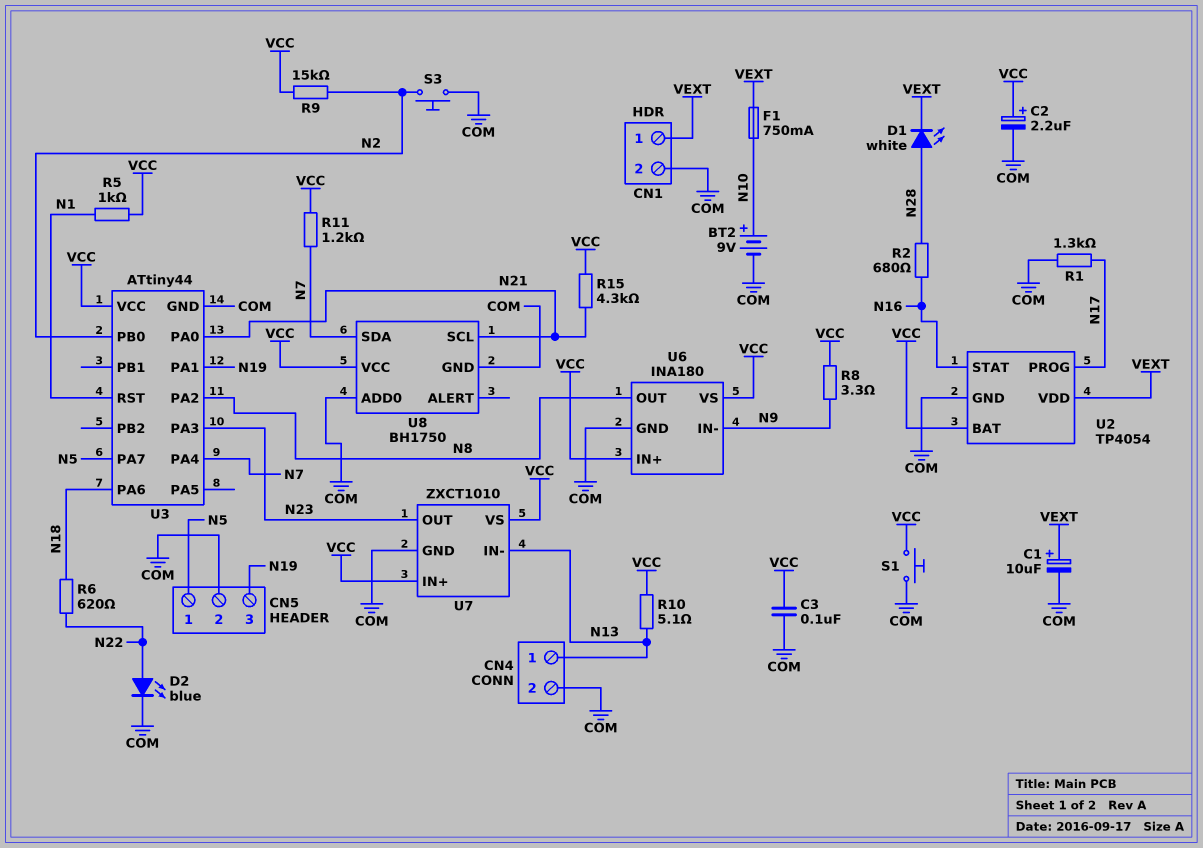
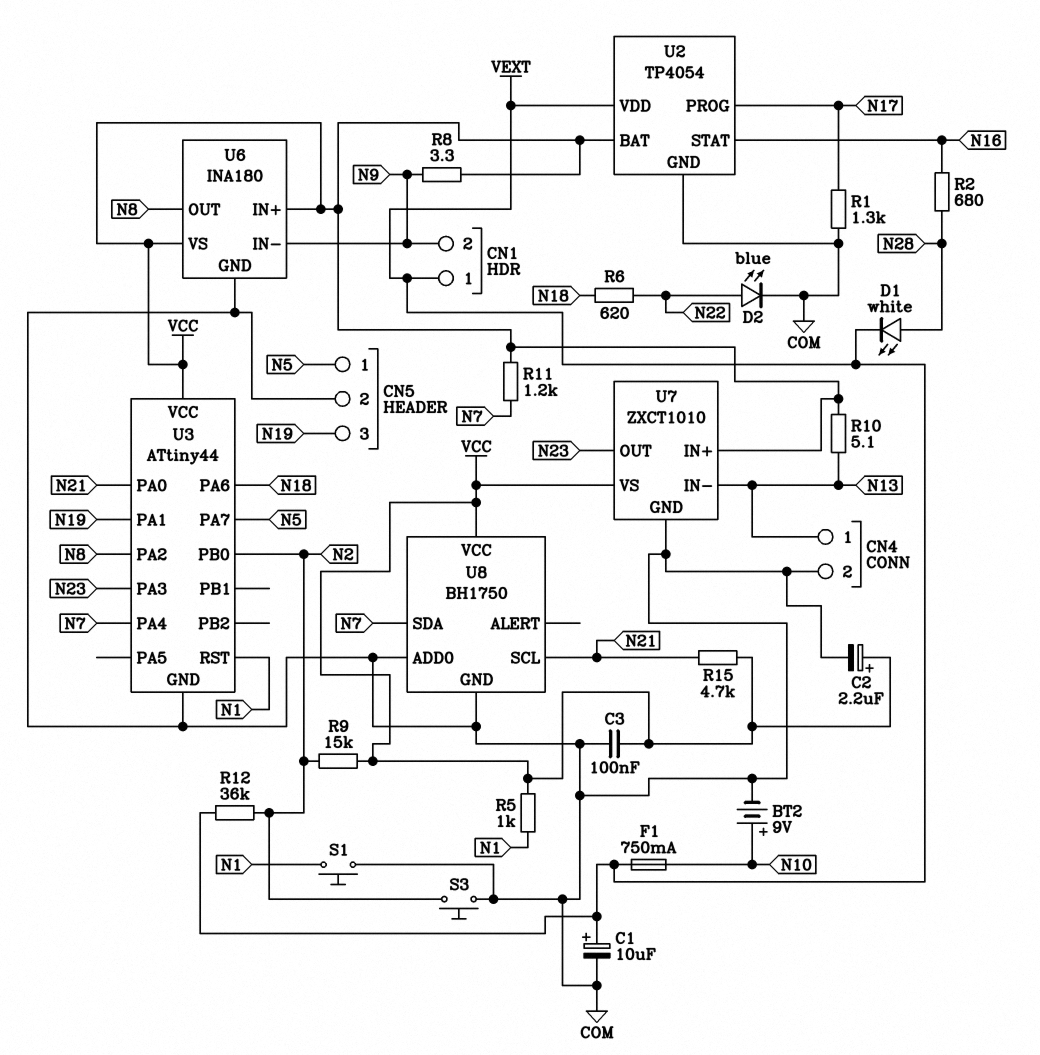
CN1 pin 2: COM -> N9
R12: none -> 36k (N2, VEXT)
R15: 4.3k (N21, VCC) -> 4.7k (N21, VCC)
S1: button (COM, VCC) -> button (COM, N1)

